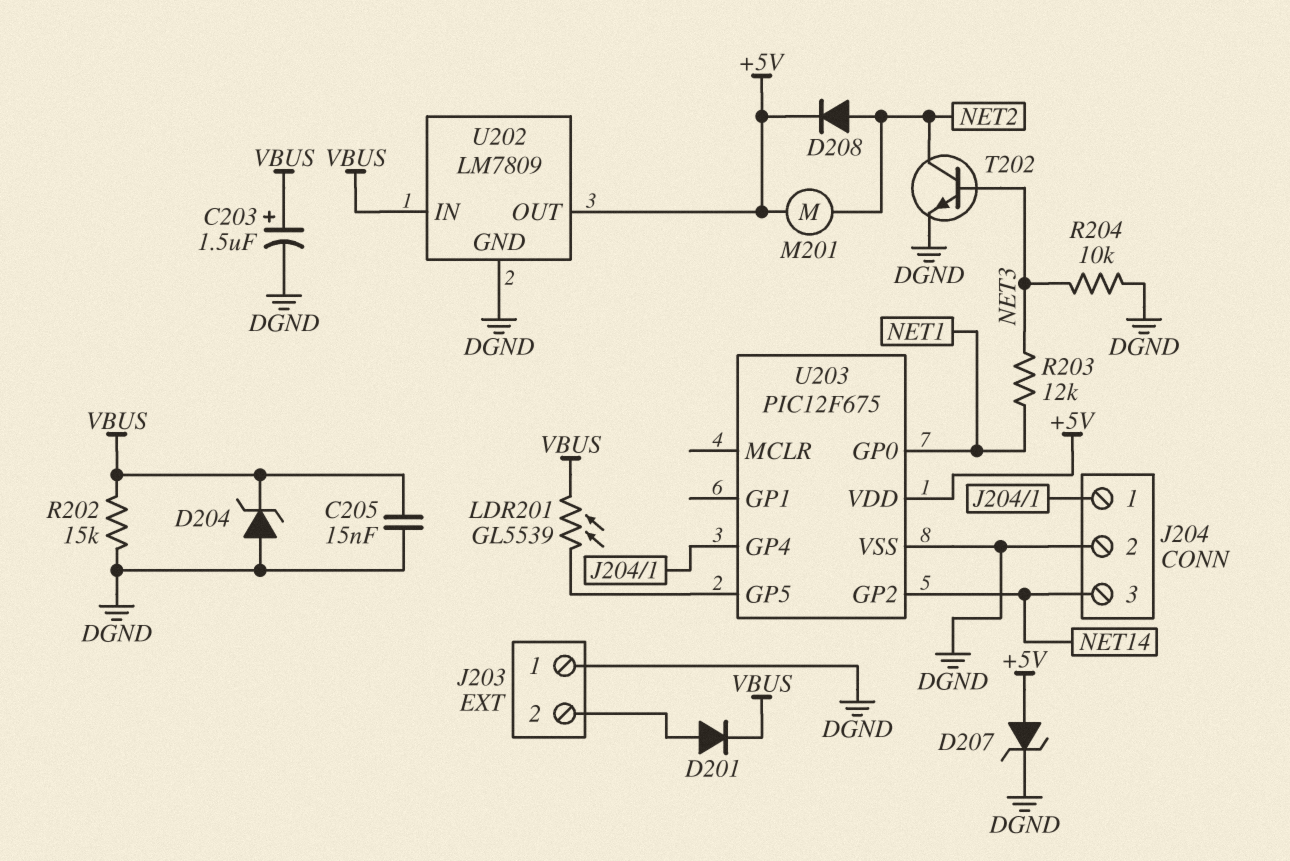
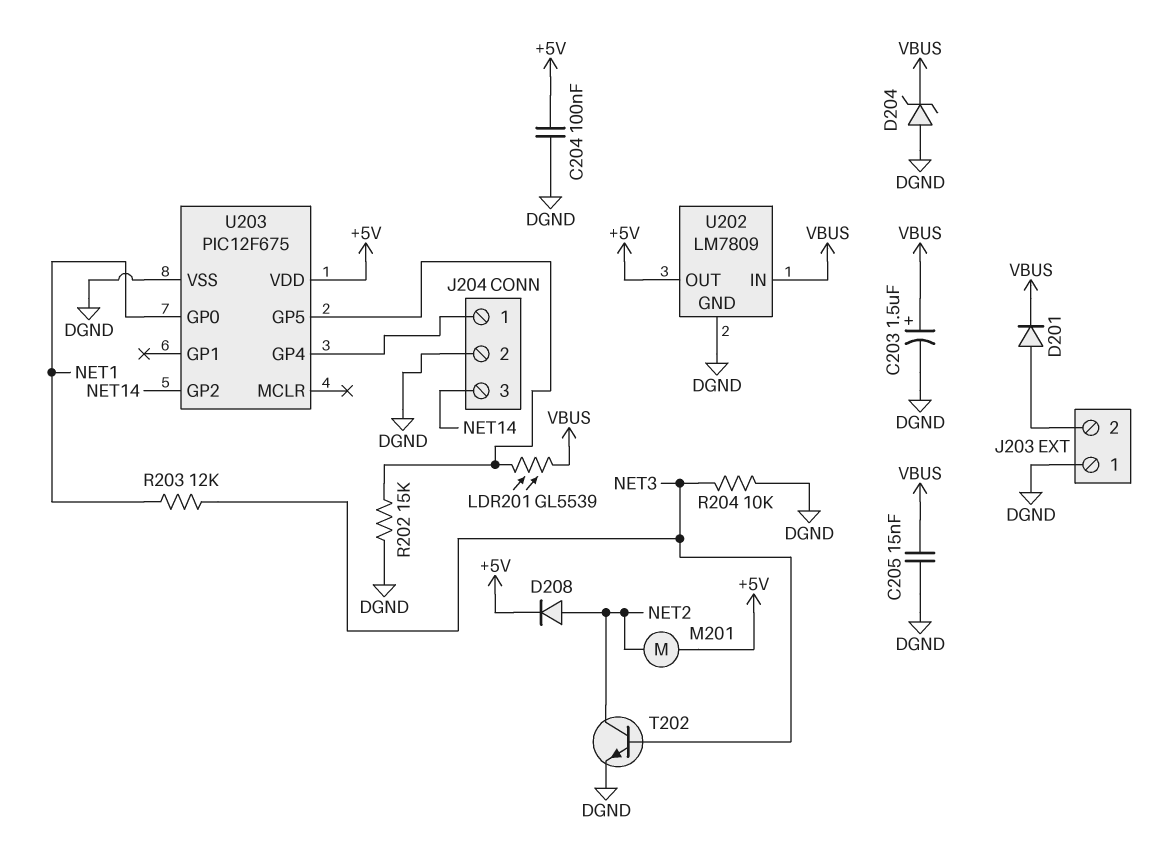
C204: none -> 100nF (+5V, DGND)
D207: zener (A +5V, K DGND) -> none
R202: 15k (DGND, VBUS) -> 15k (DGND, U203/GP5)

